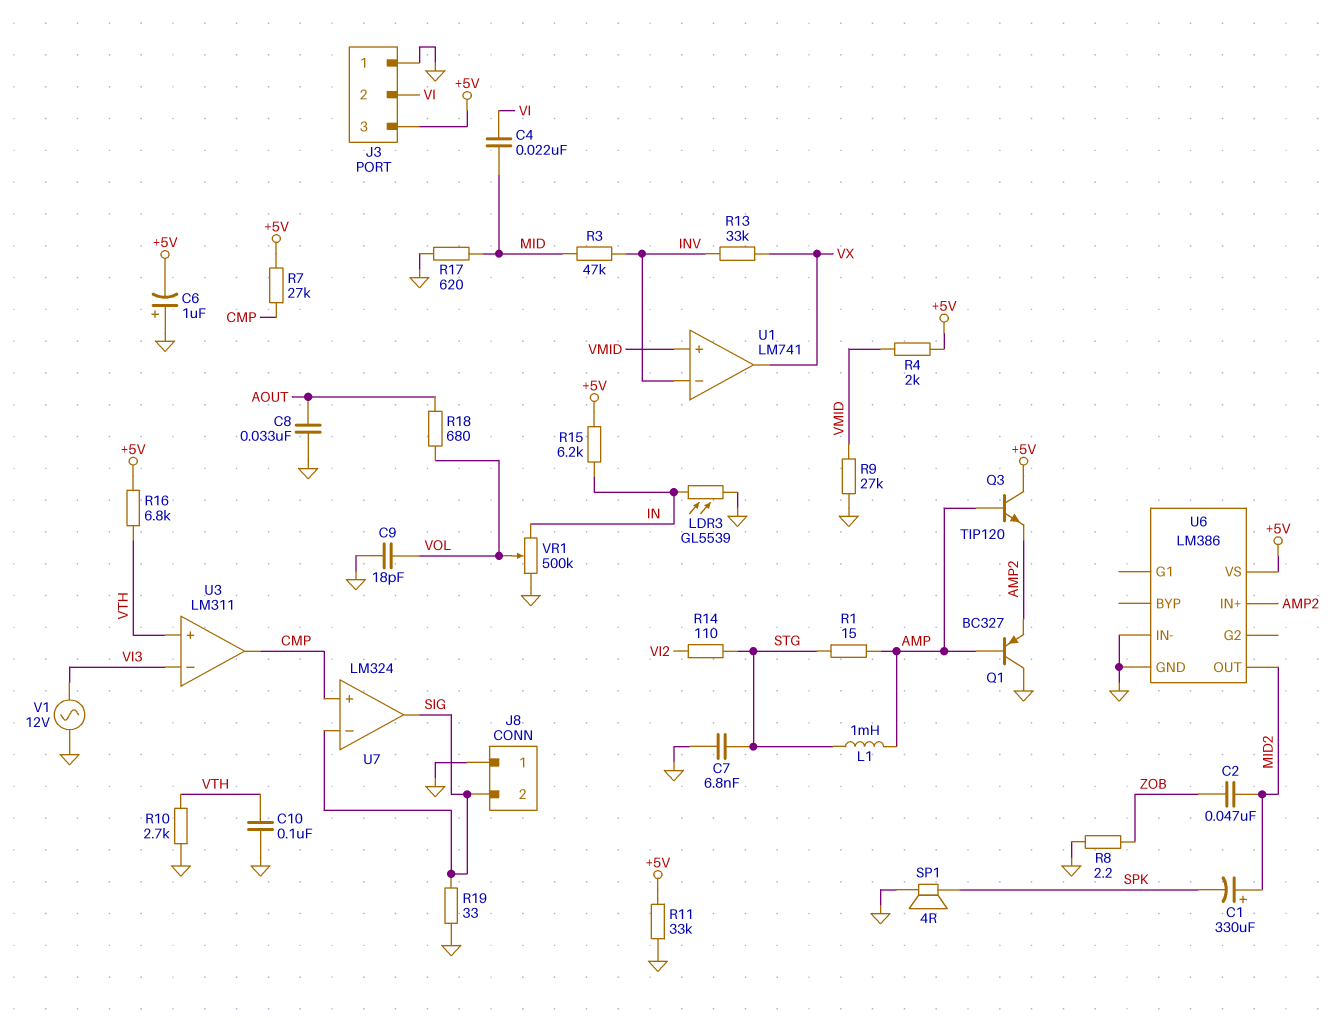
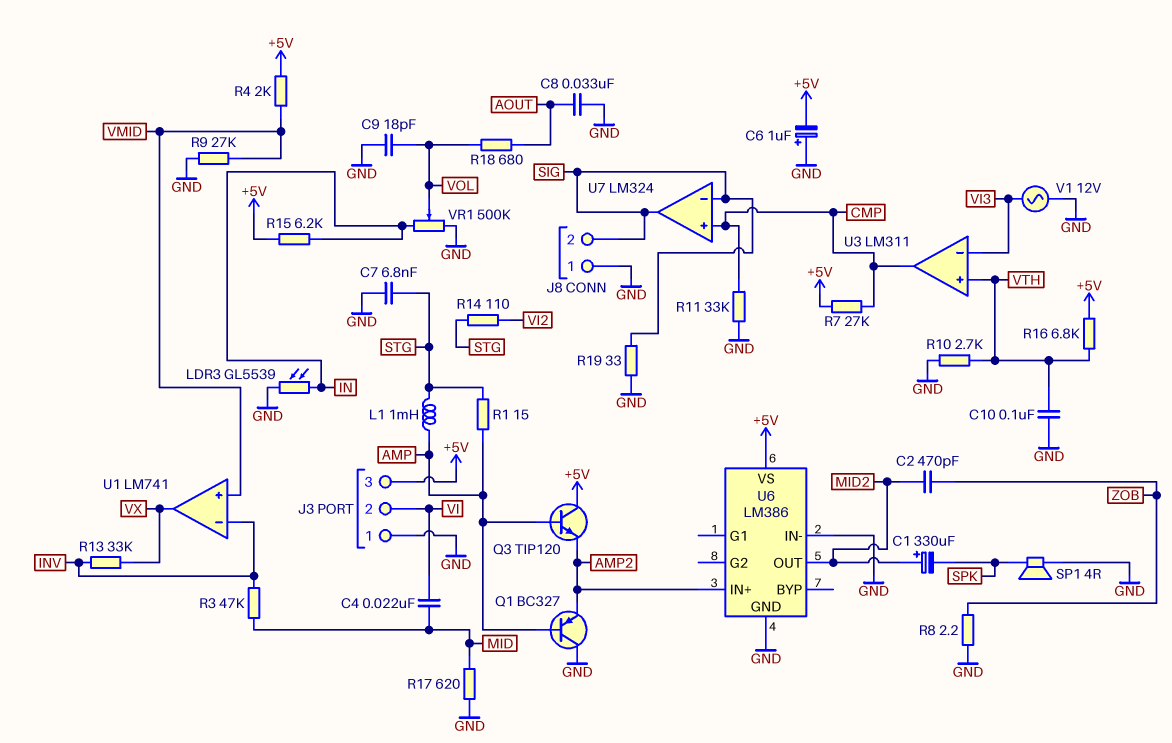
C2: 47nF (MID2, ZOB) -> 470pF (MID2, ZOB)
R11: 33k (+5V, GND) -> 33k (CMP, GND)

